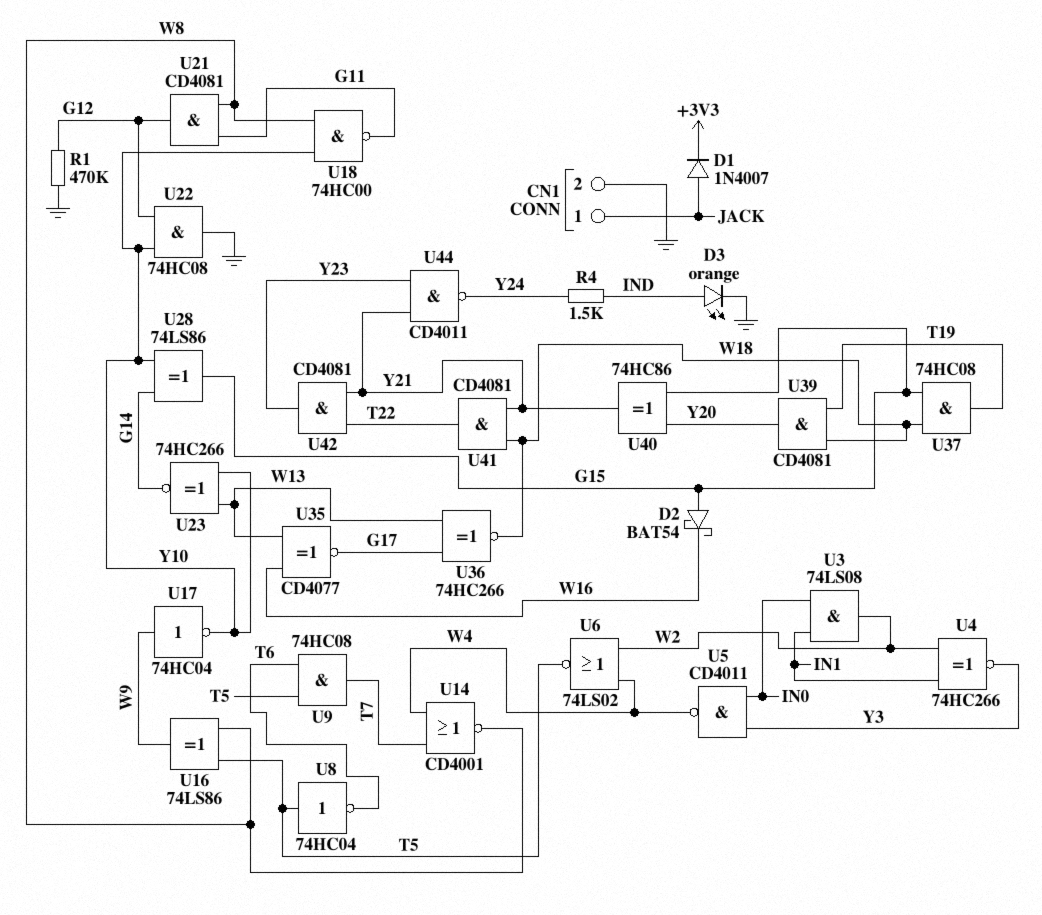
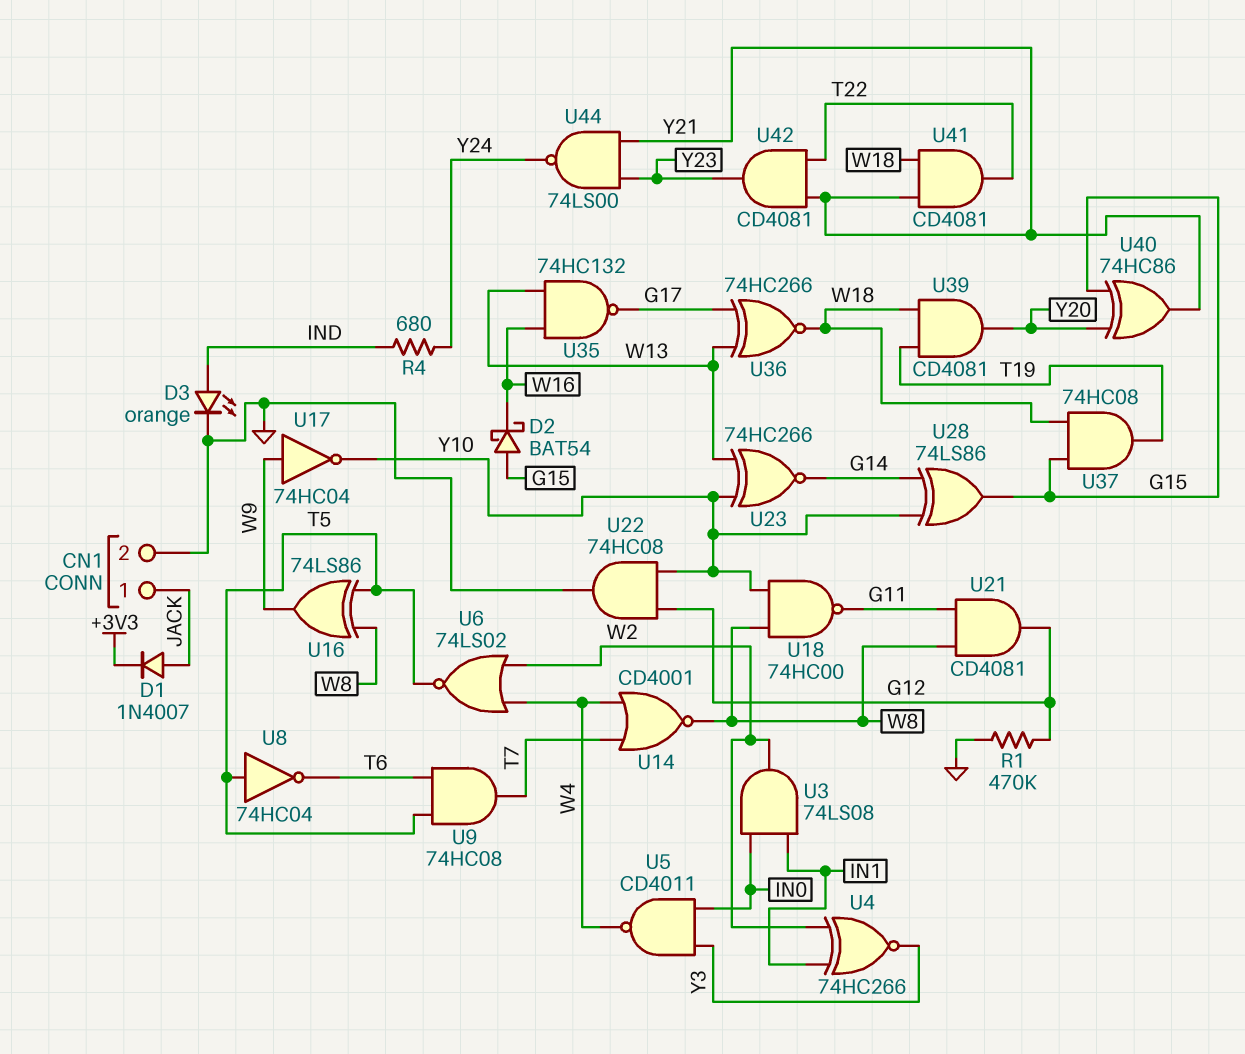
R4: 1.5k (IND, Y24) -> 680 (IND, Y24)
U35: XNOR CD4077 (in W13, in W16, out G17) -> NAND 74HC132 (in W13, in W16, out G17)
U44: NAND CD4011 (in Y21, in Y23, out Y24) -> NAND 74LS00 (in Y21, in Y23, out Y24)

